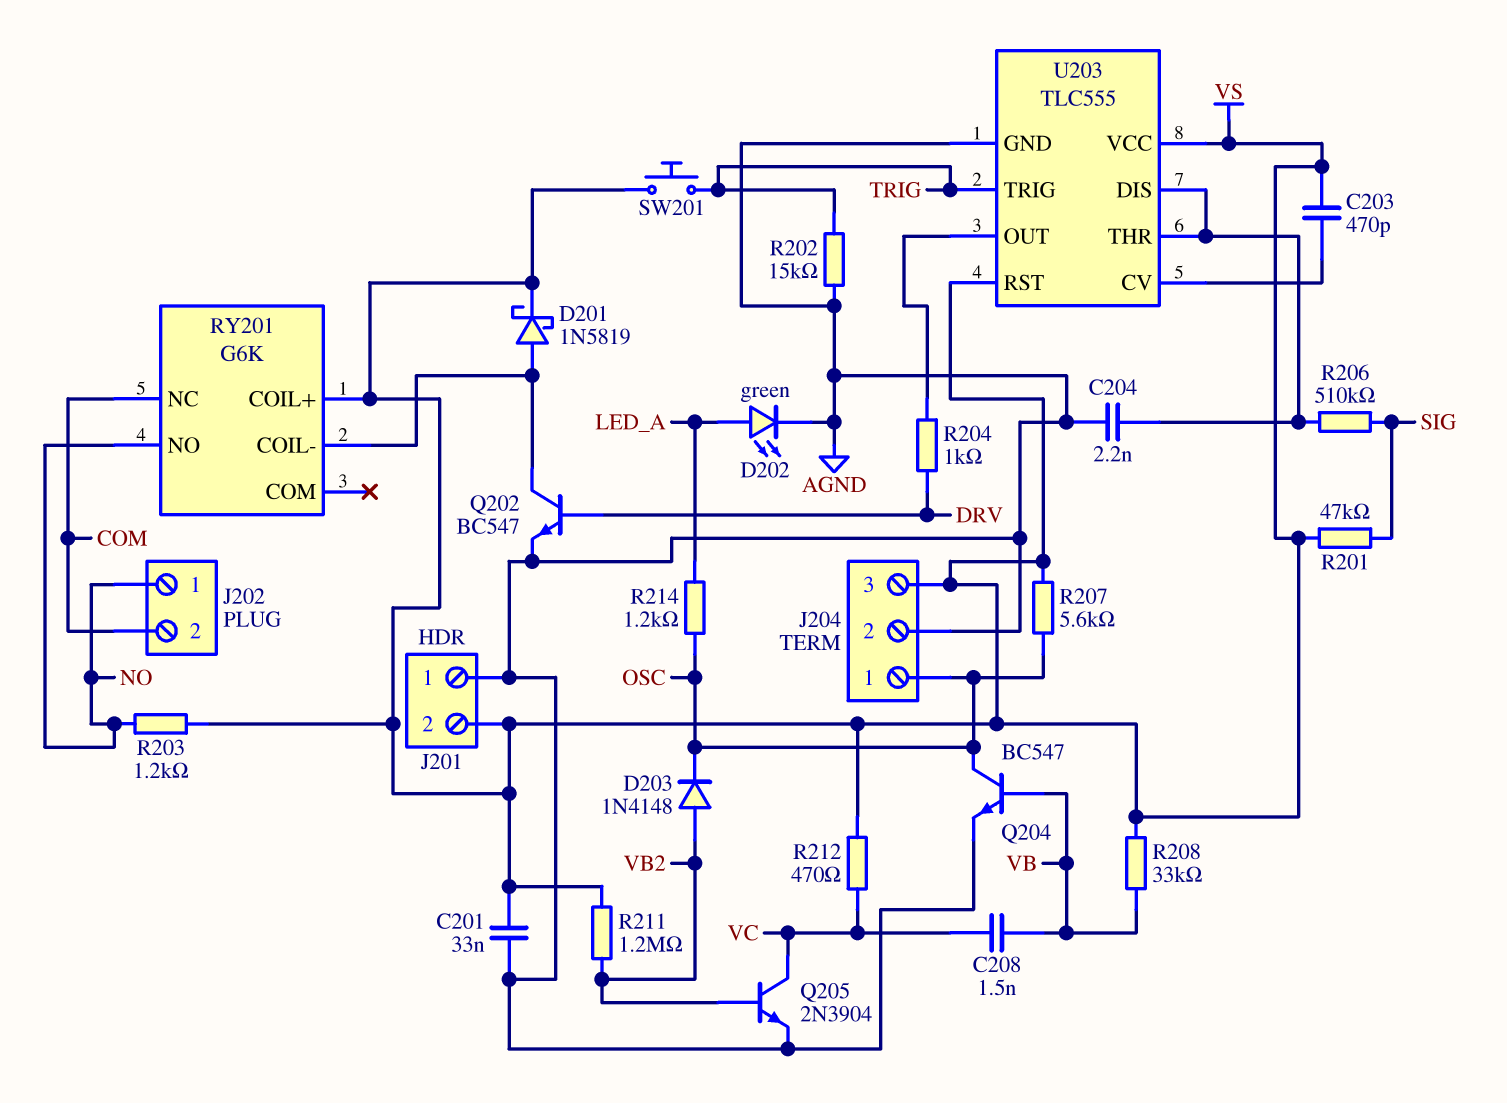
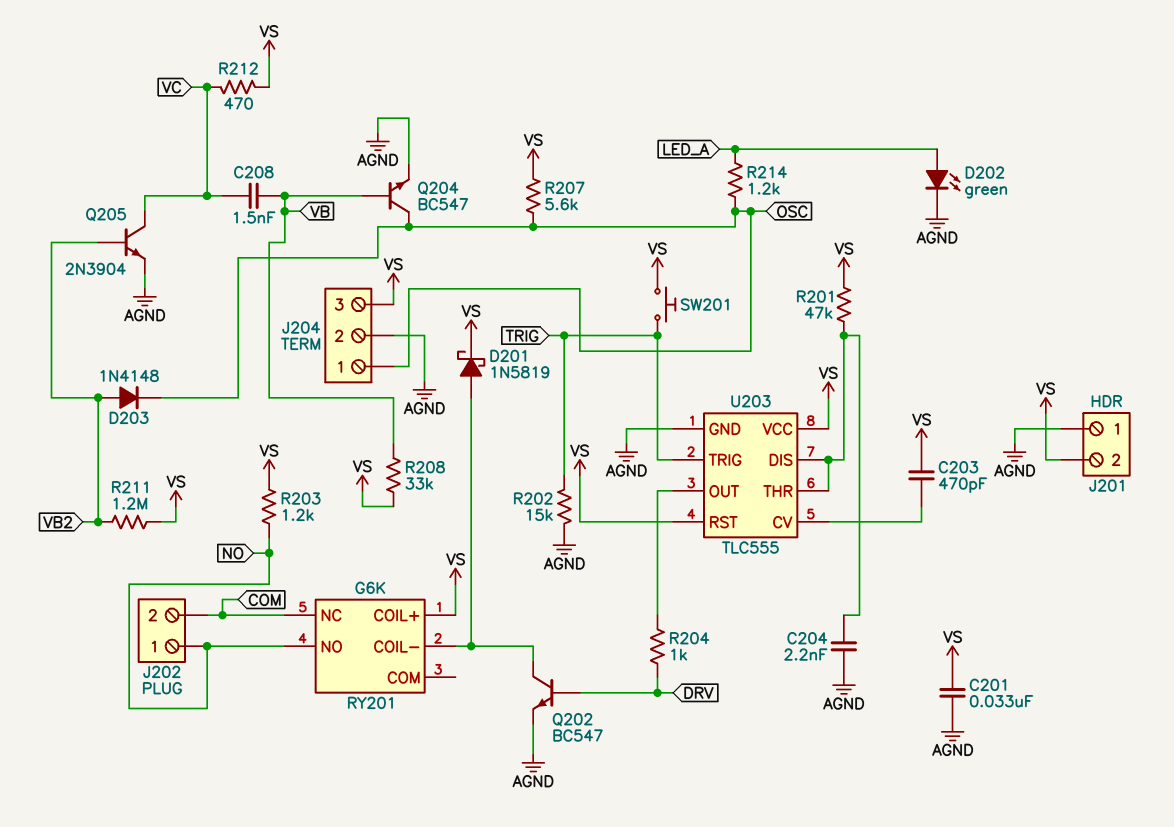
R201: 47k (SIG, VS) -> 47k (U203/DIS, VS)
R206: 510k (SIG, U203/DIS) -> none

